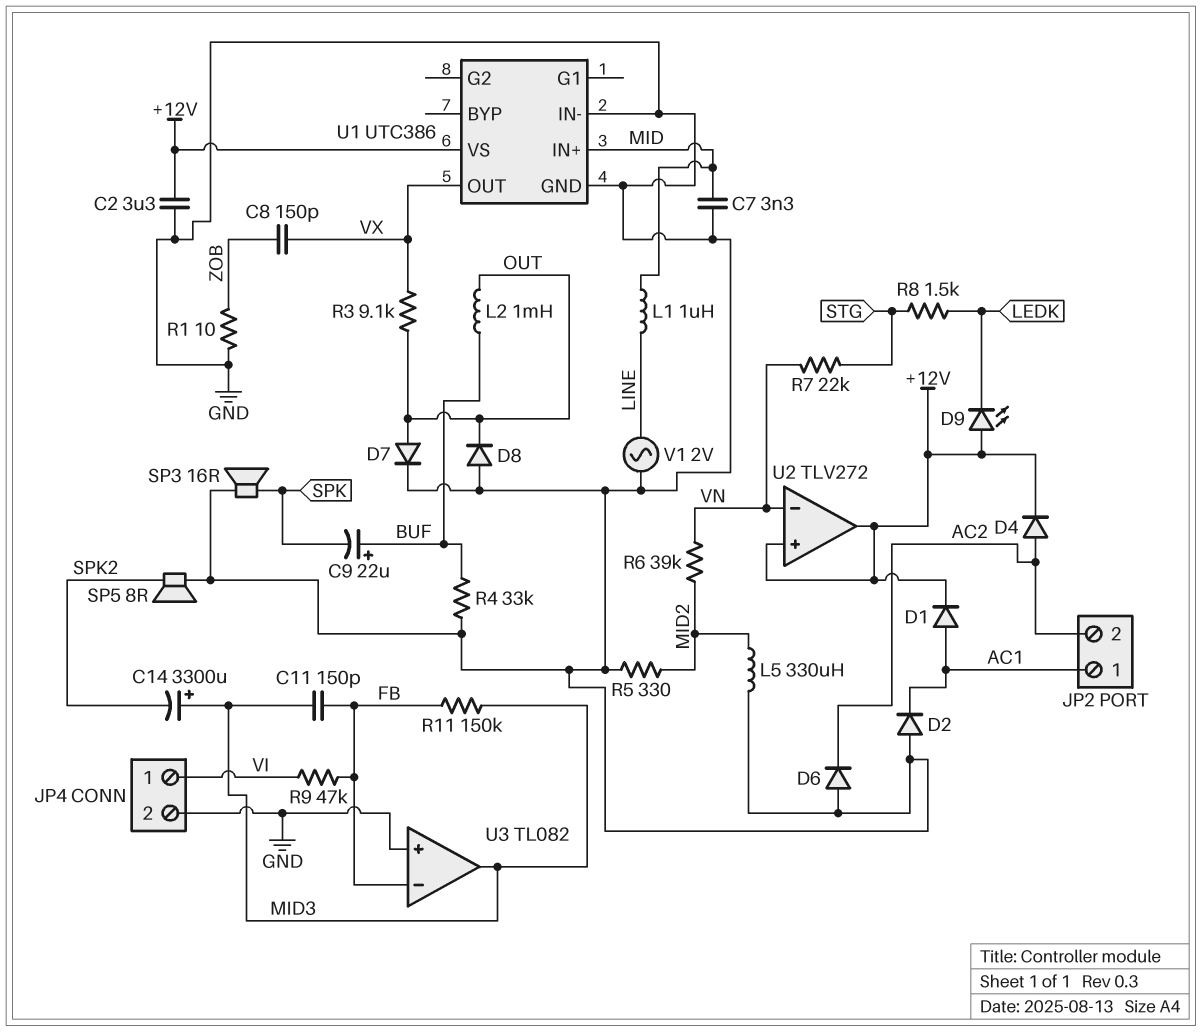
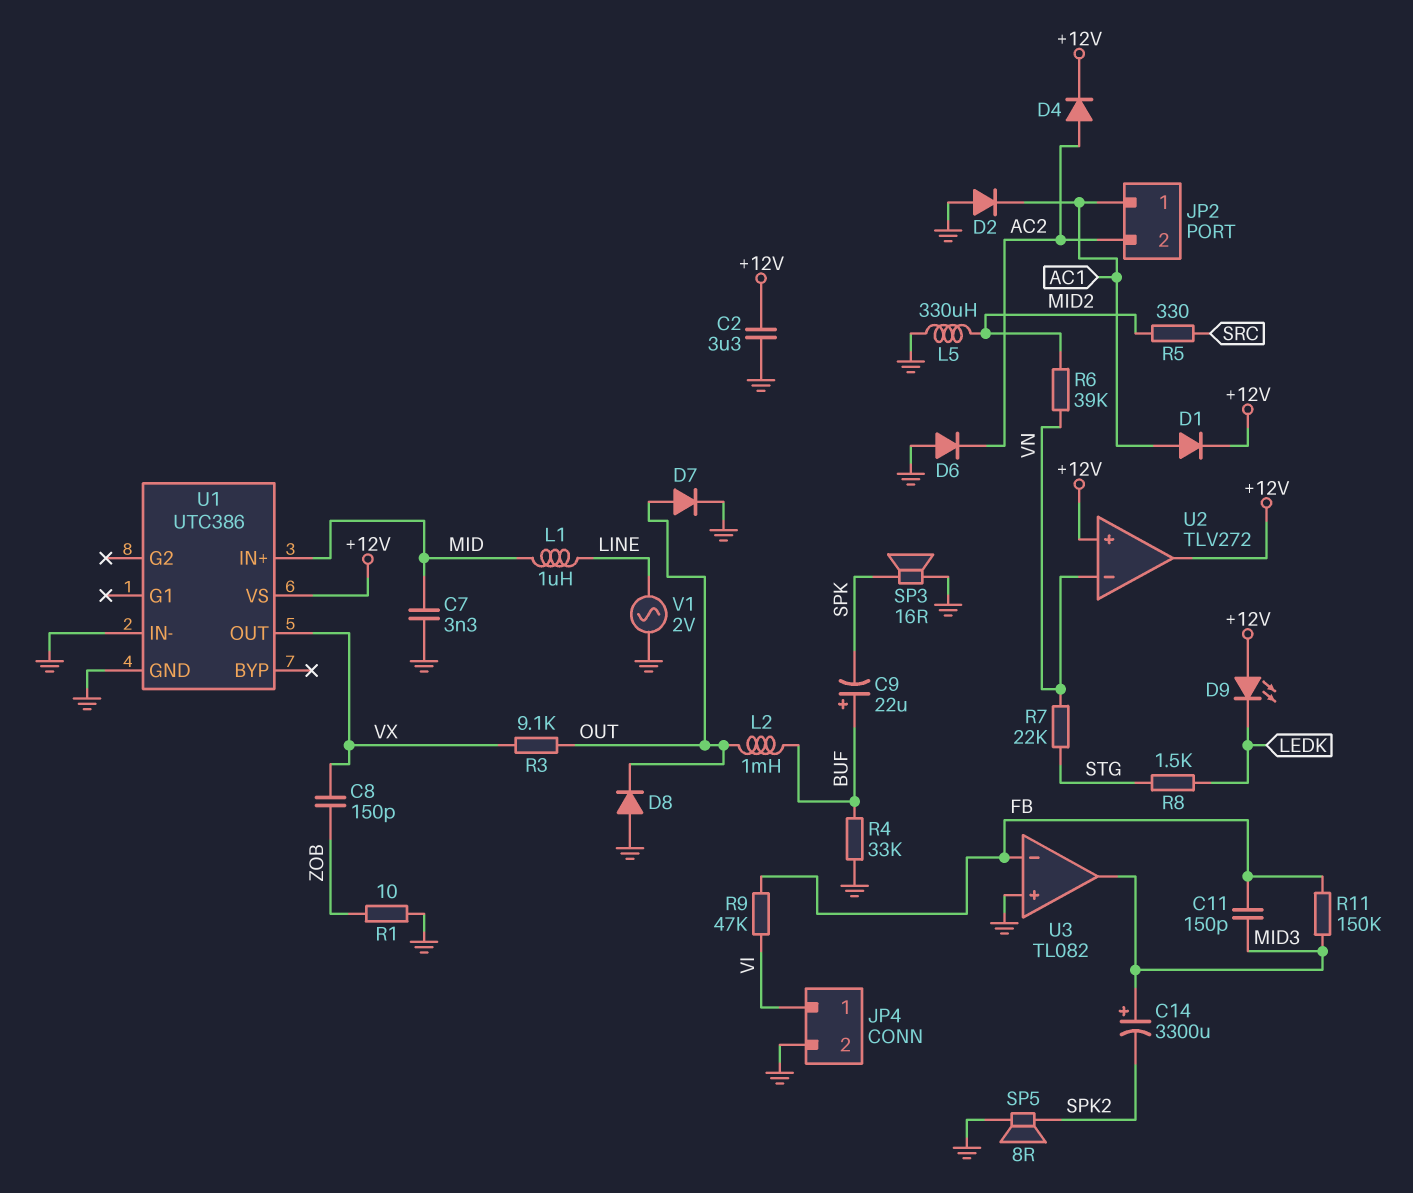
R5: 330 (GND, MID2) -> 330 (MID2, SRC)

